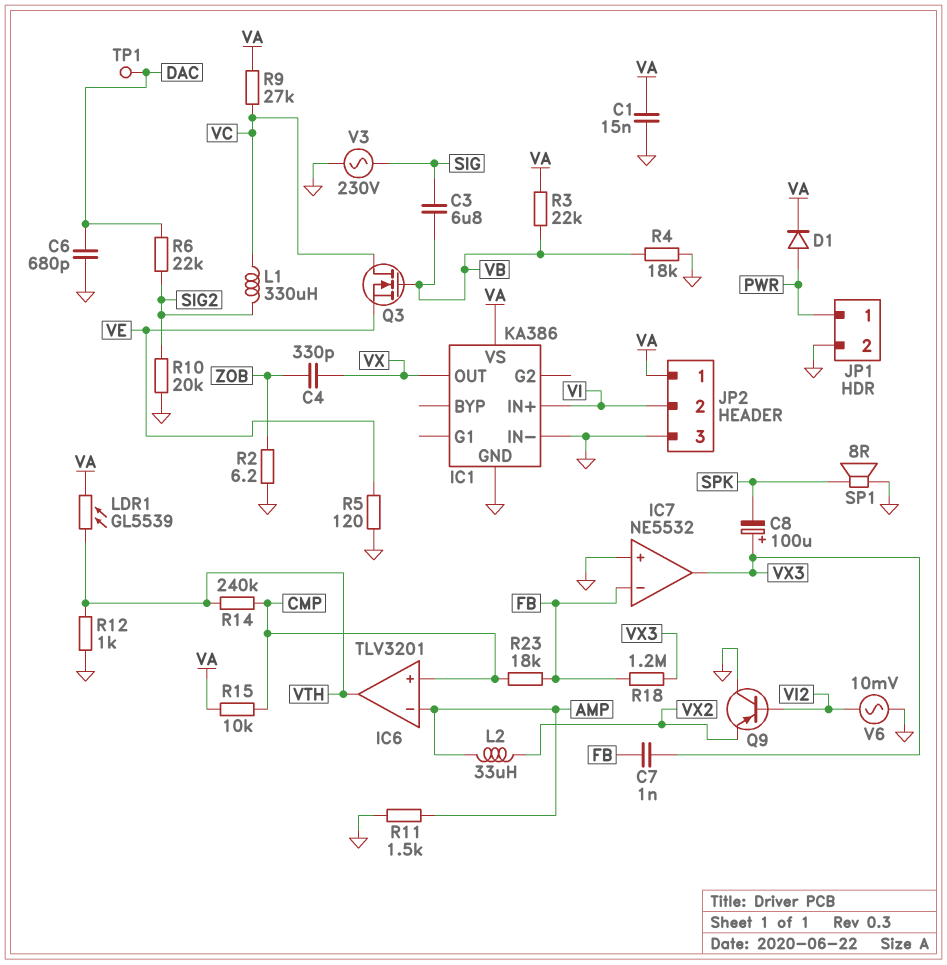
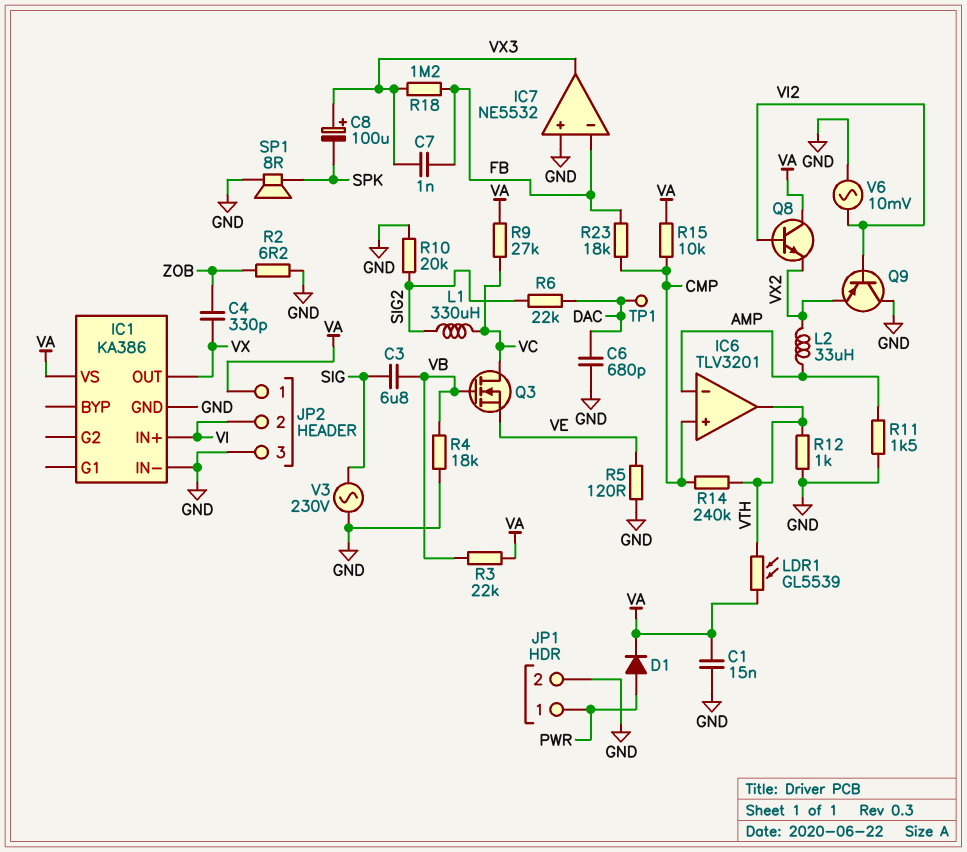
Q8: none -> NPN (B VI2, C VA, E VX2)

